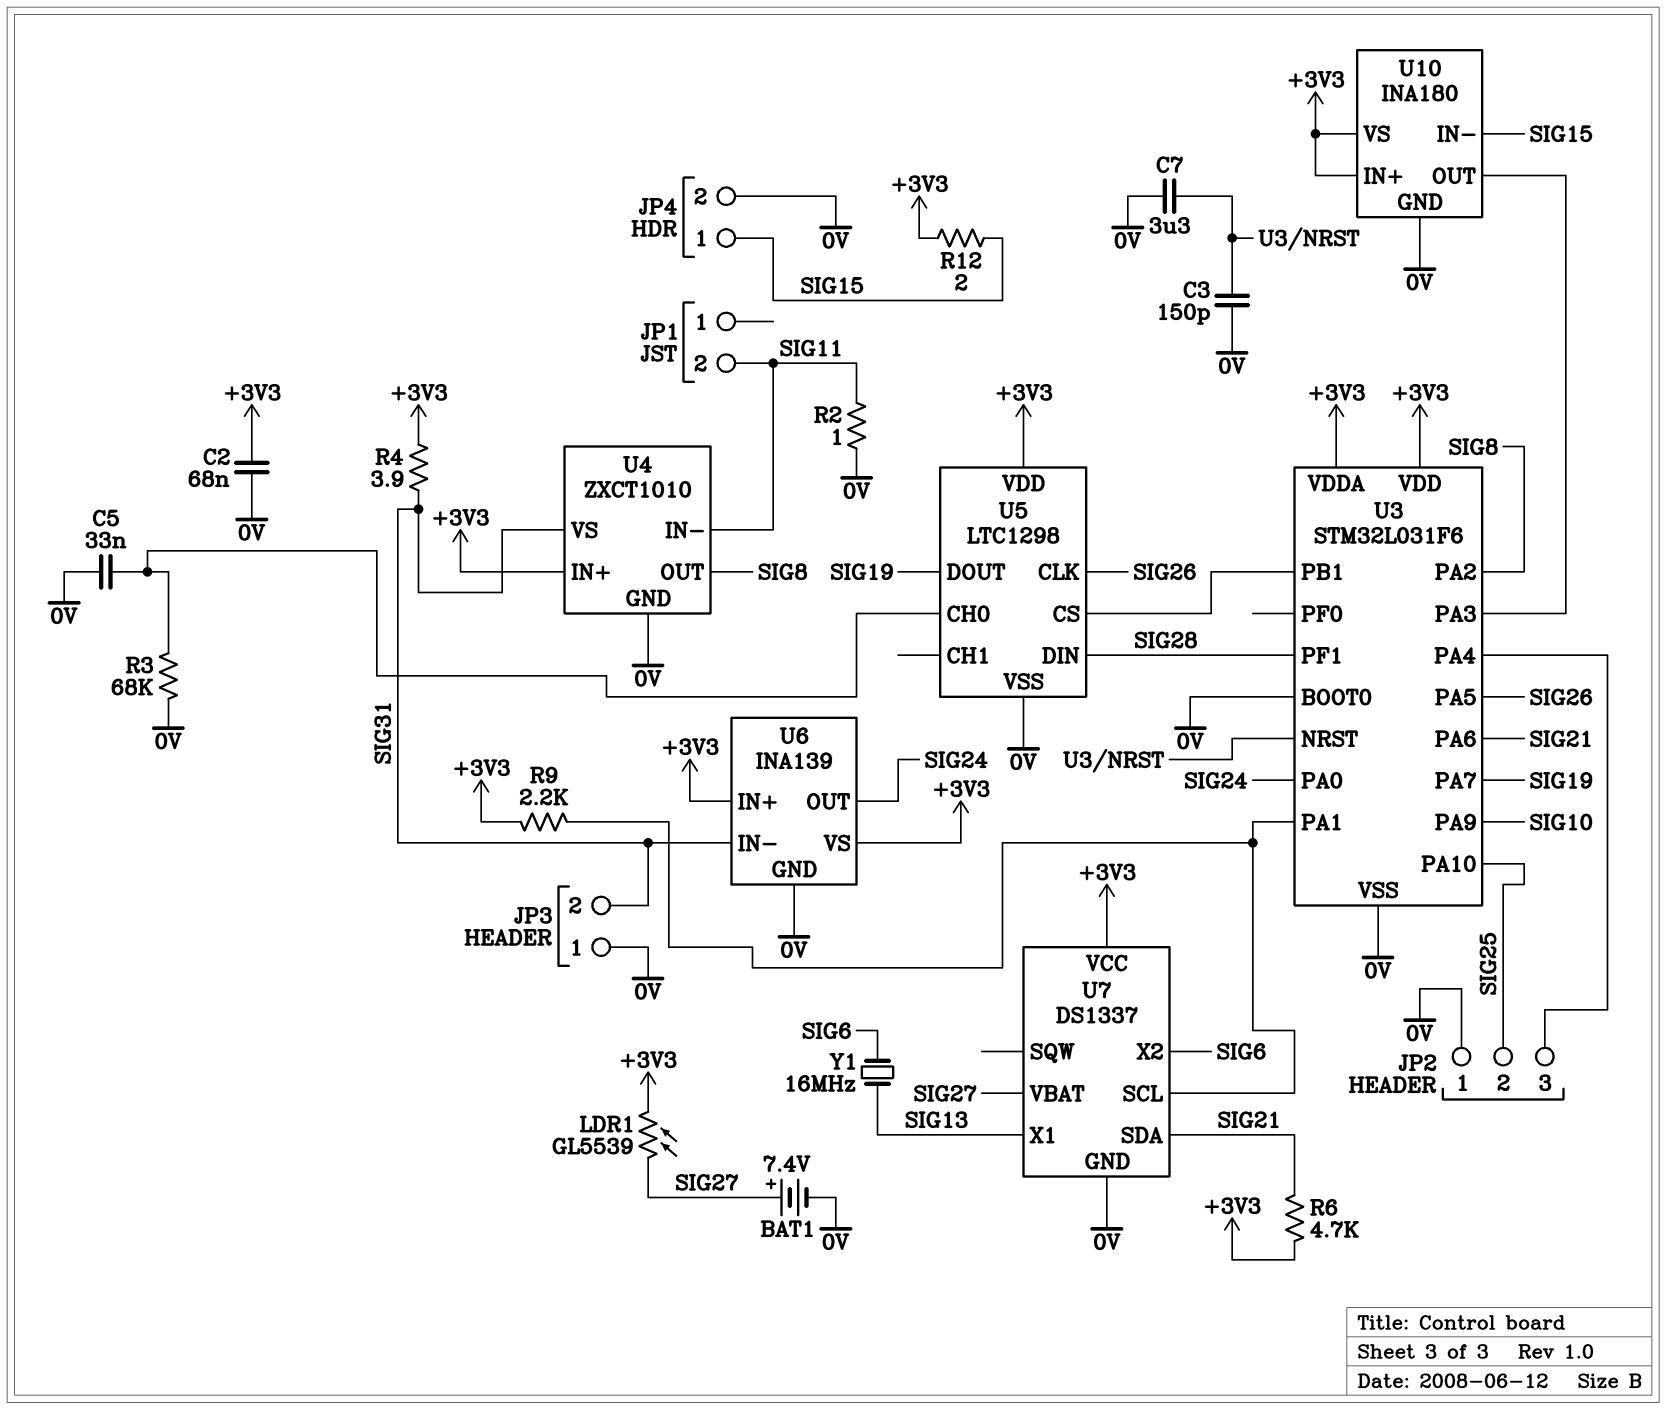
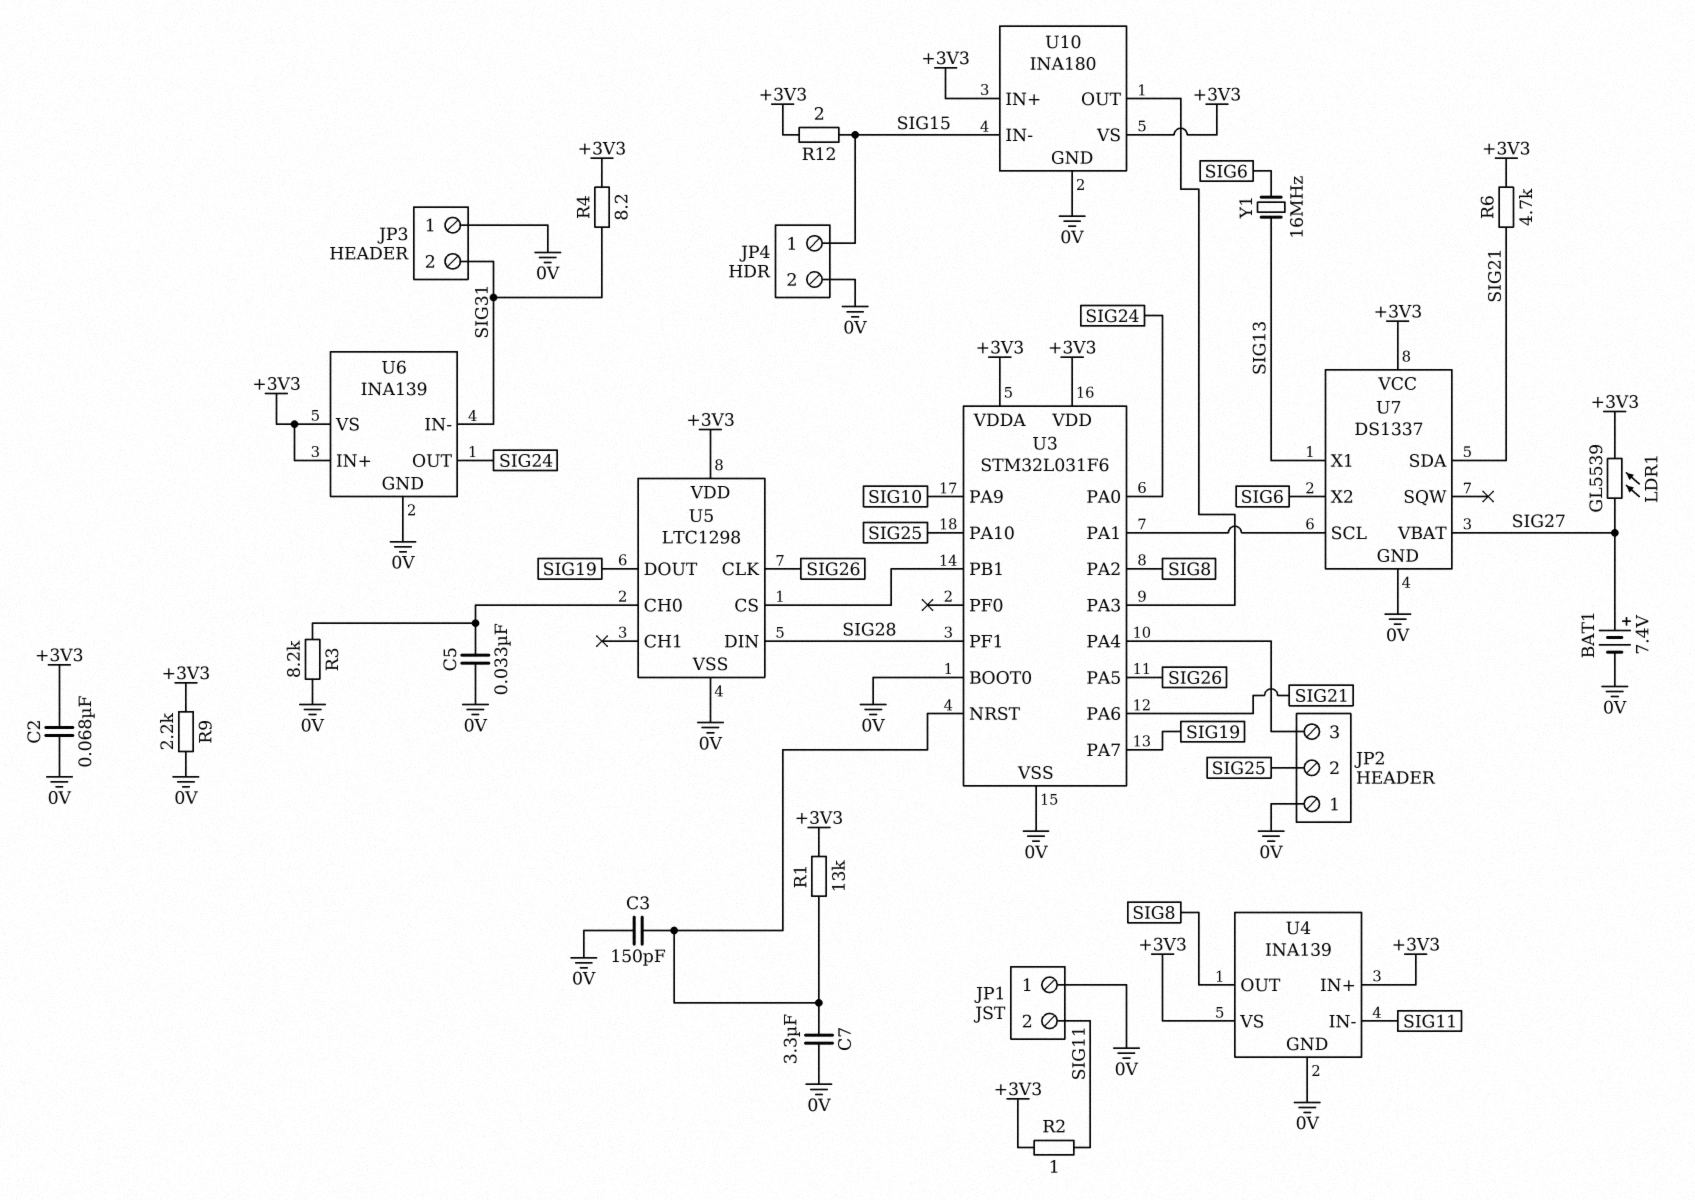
JP1 pin 1: none -> 0V
R1: none -> 13k (+3V3, U3/NRST)
R2: 1 (0V, SIG11) -> 1 (+3V3, SIG11)
R3: 68k (0V, U5/CH0) -> 8.2k (0V, U5/CH0)
R4: 3.9 (+3V3, SIG31) -> 8.2 (+3V3, SIG31)
R9: 2.2k (+3V3, U3/PA1) -> 2.2k (+3V3, 0V)
U4: ZXCT1010 -> INA139
U4 pin VS: SIG31 -> +3V3

